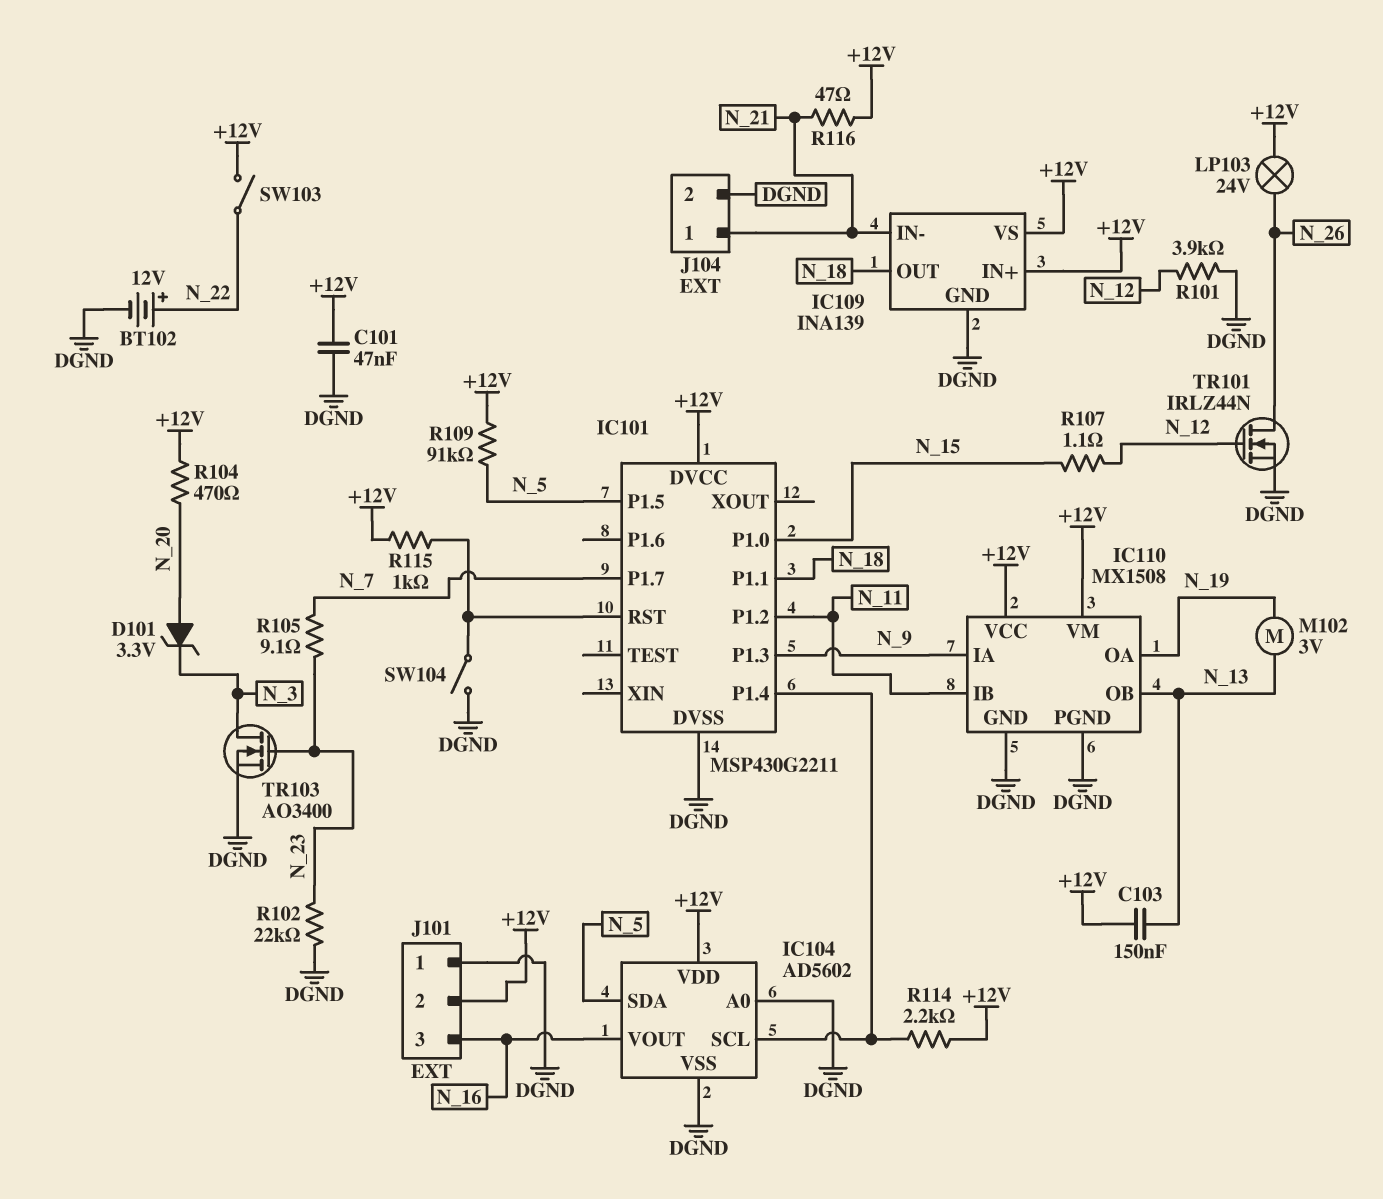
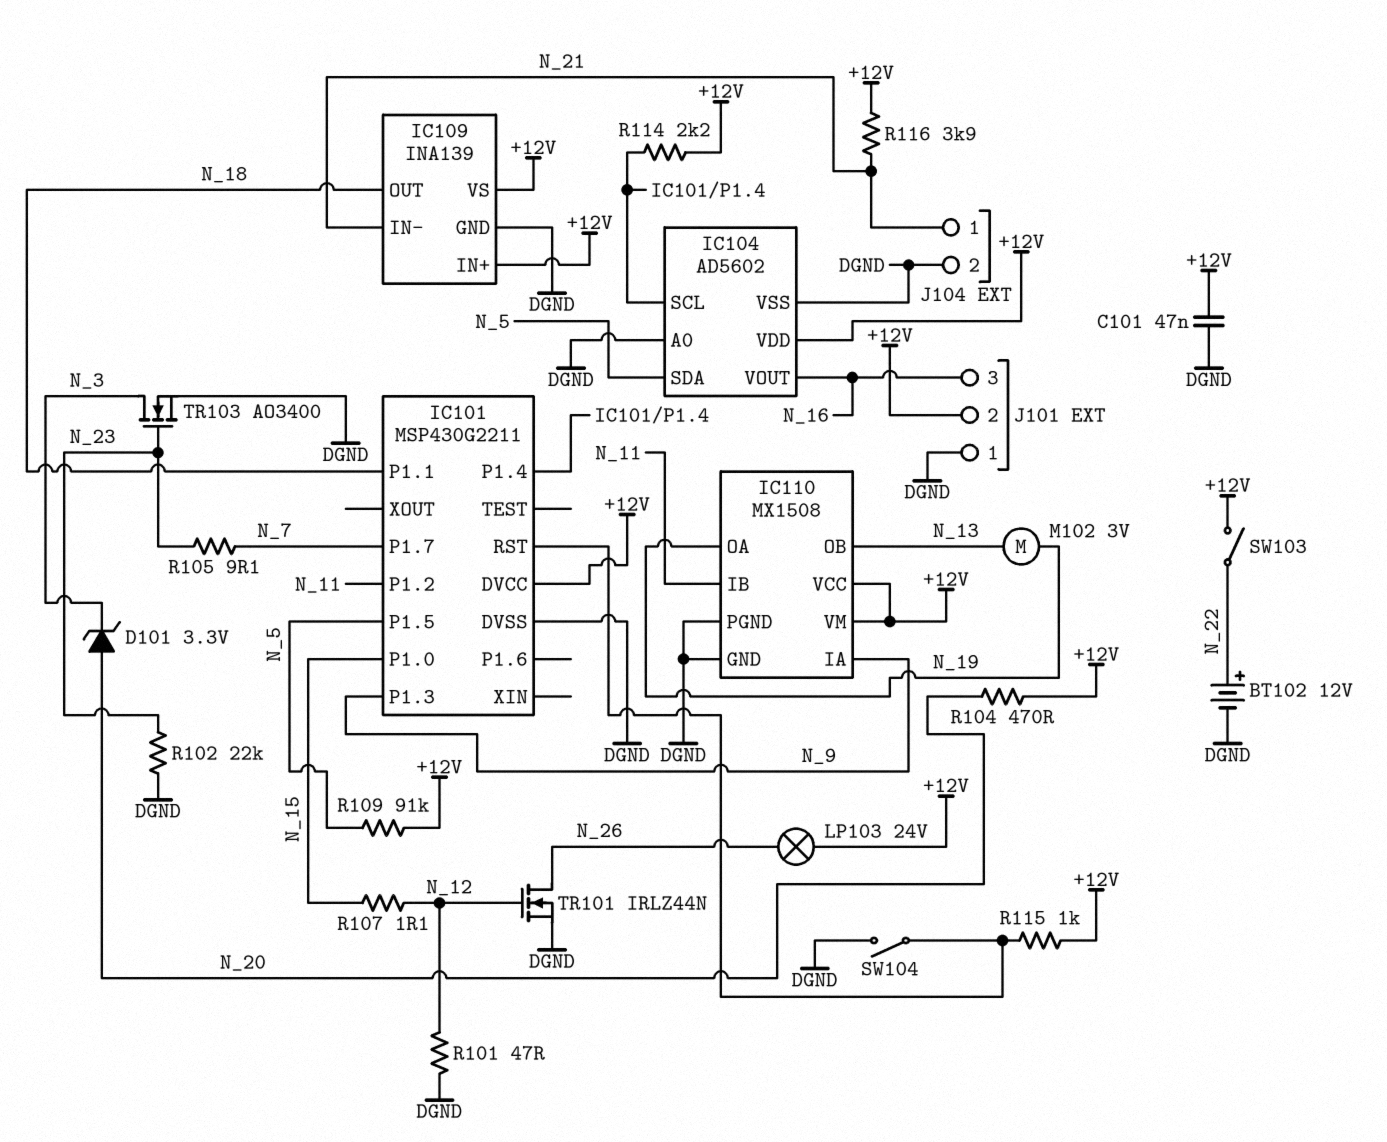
C103: 150nF (+12V, N_13) -> none
R101: 3.9k (DGND, N_12) -> 47 (DGND, N_12)
R116: 47 (+12V, N_21) -> 3.9k (+12V, N_21)

